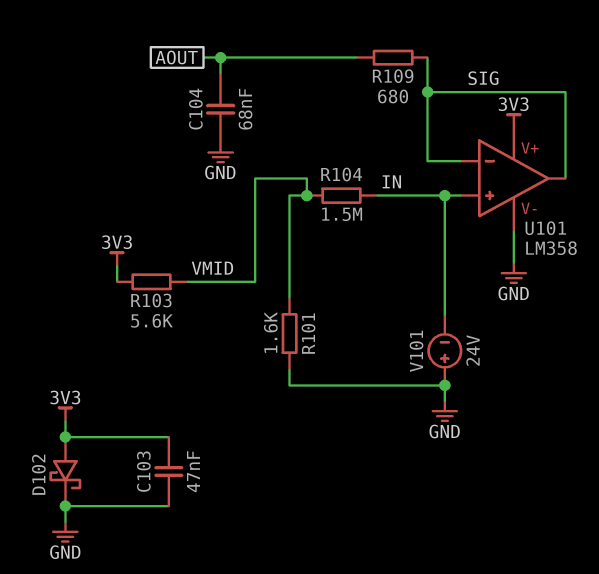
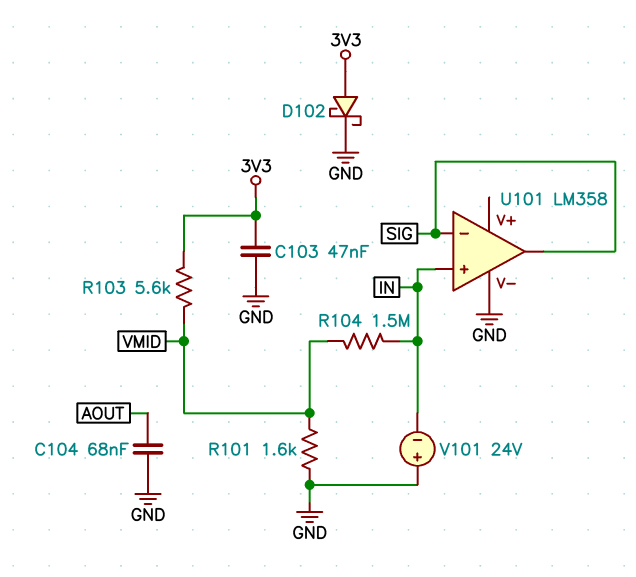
R109: 680 (AOUT, SIG) -> none
U101 pin V+: 3V3 -> none

